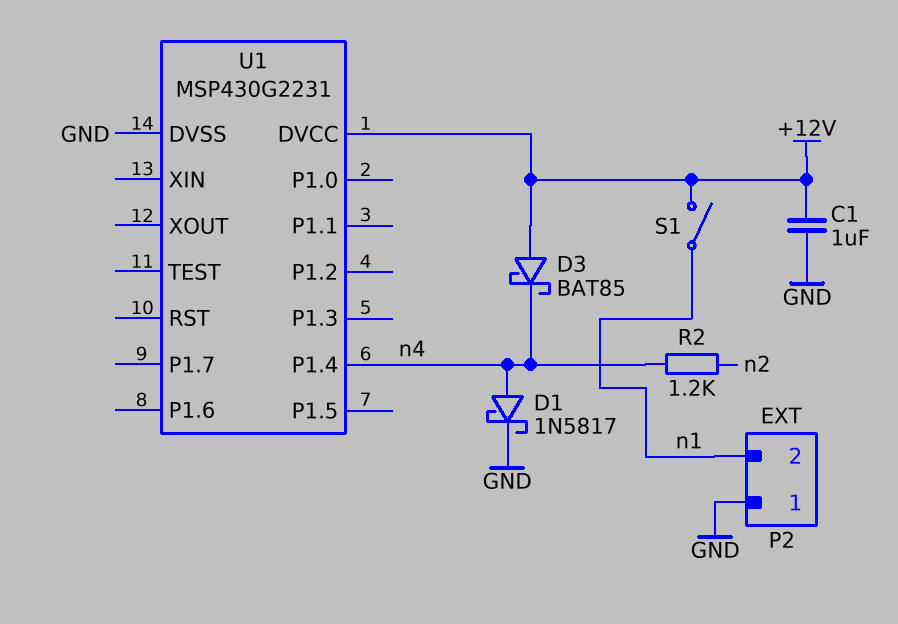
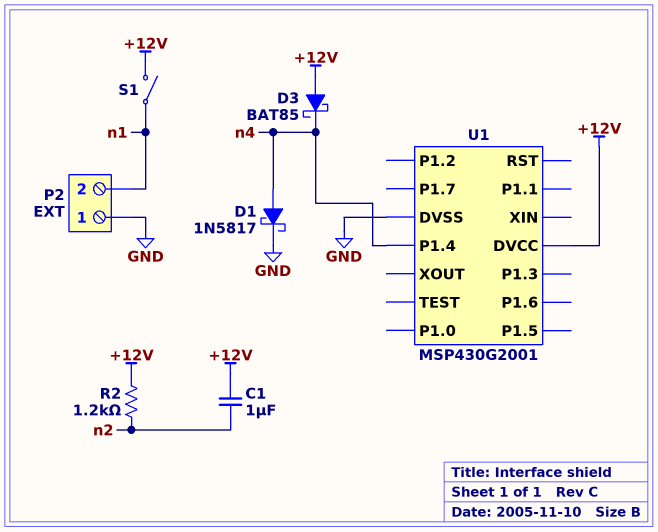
C1: 1uF (+12V, GND) -> 1uF (+12V, n2)
R2: 1.2k (n2, n4) -> 1.2k (+12V, n2)
U1: MSP430G2231 -> MSP430G2001

